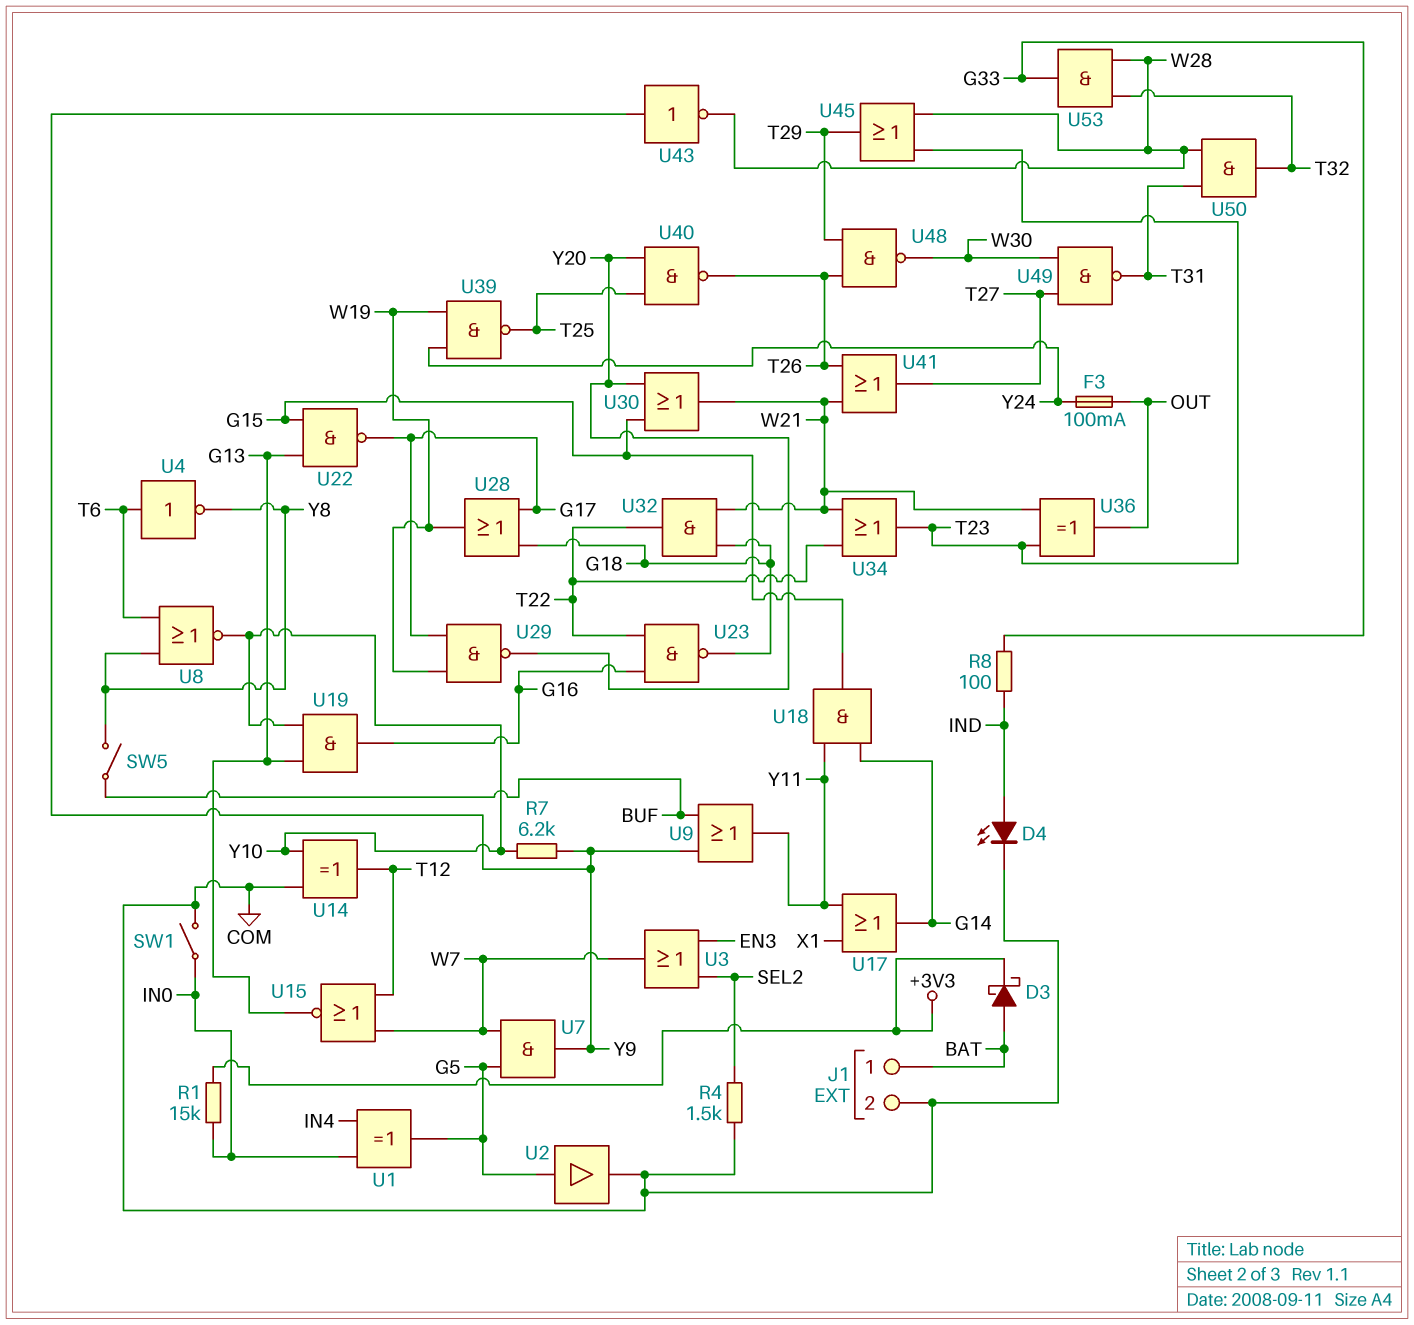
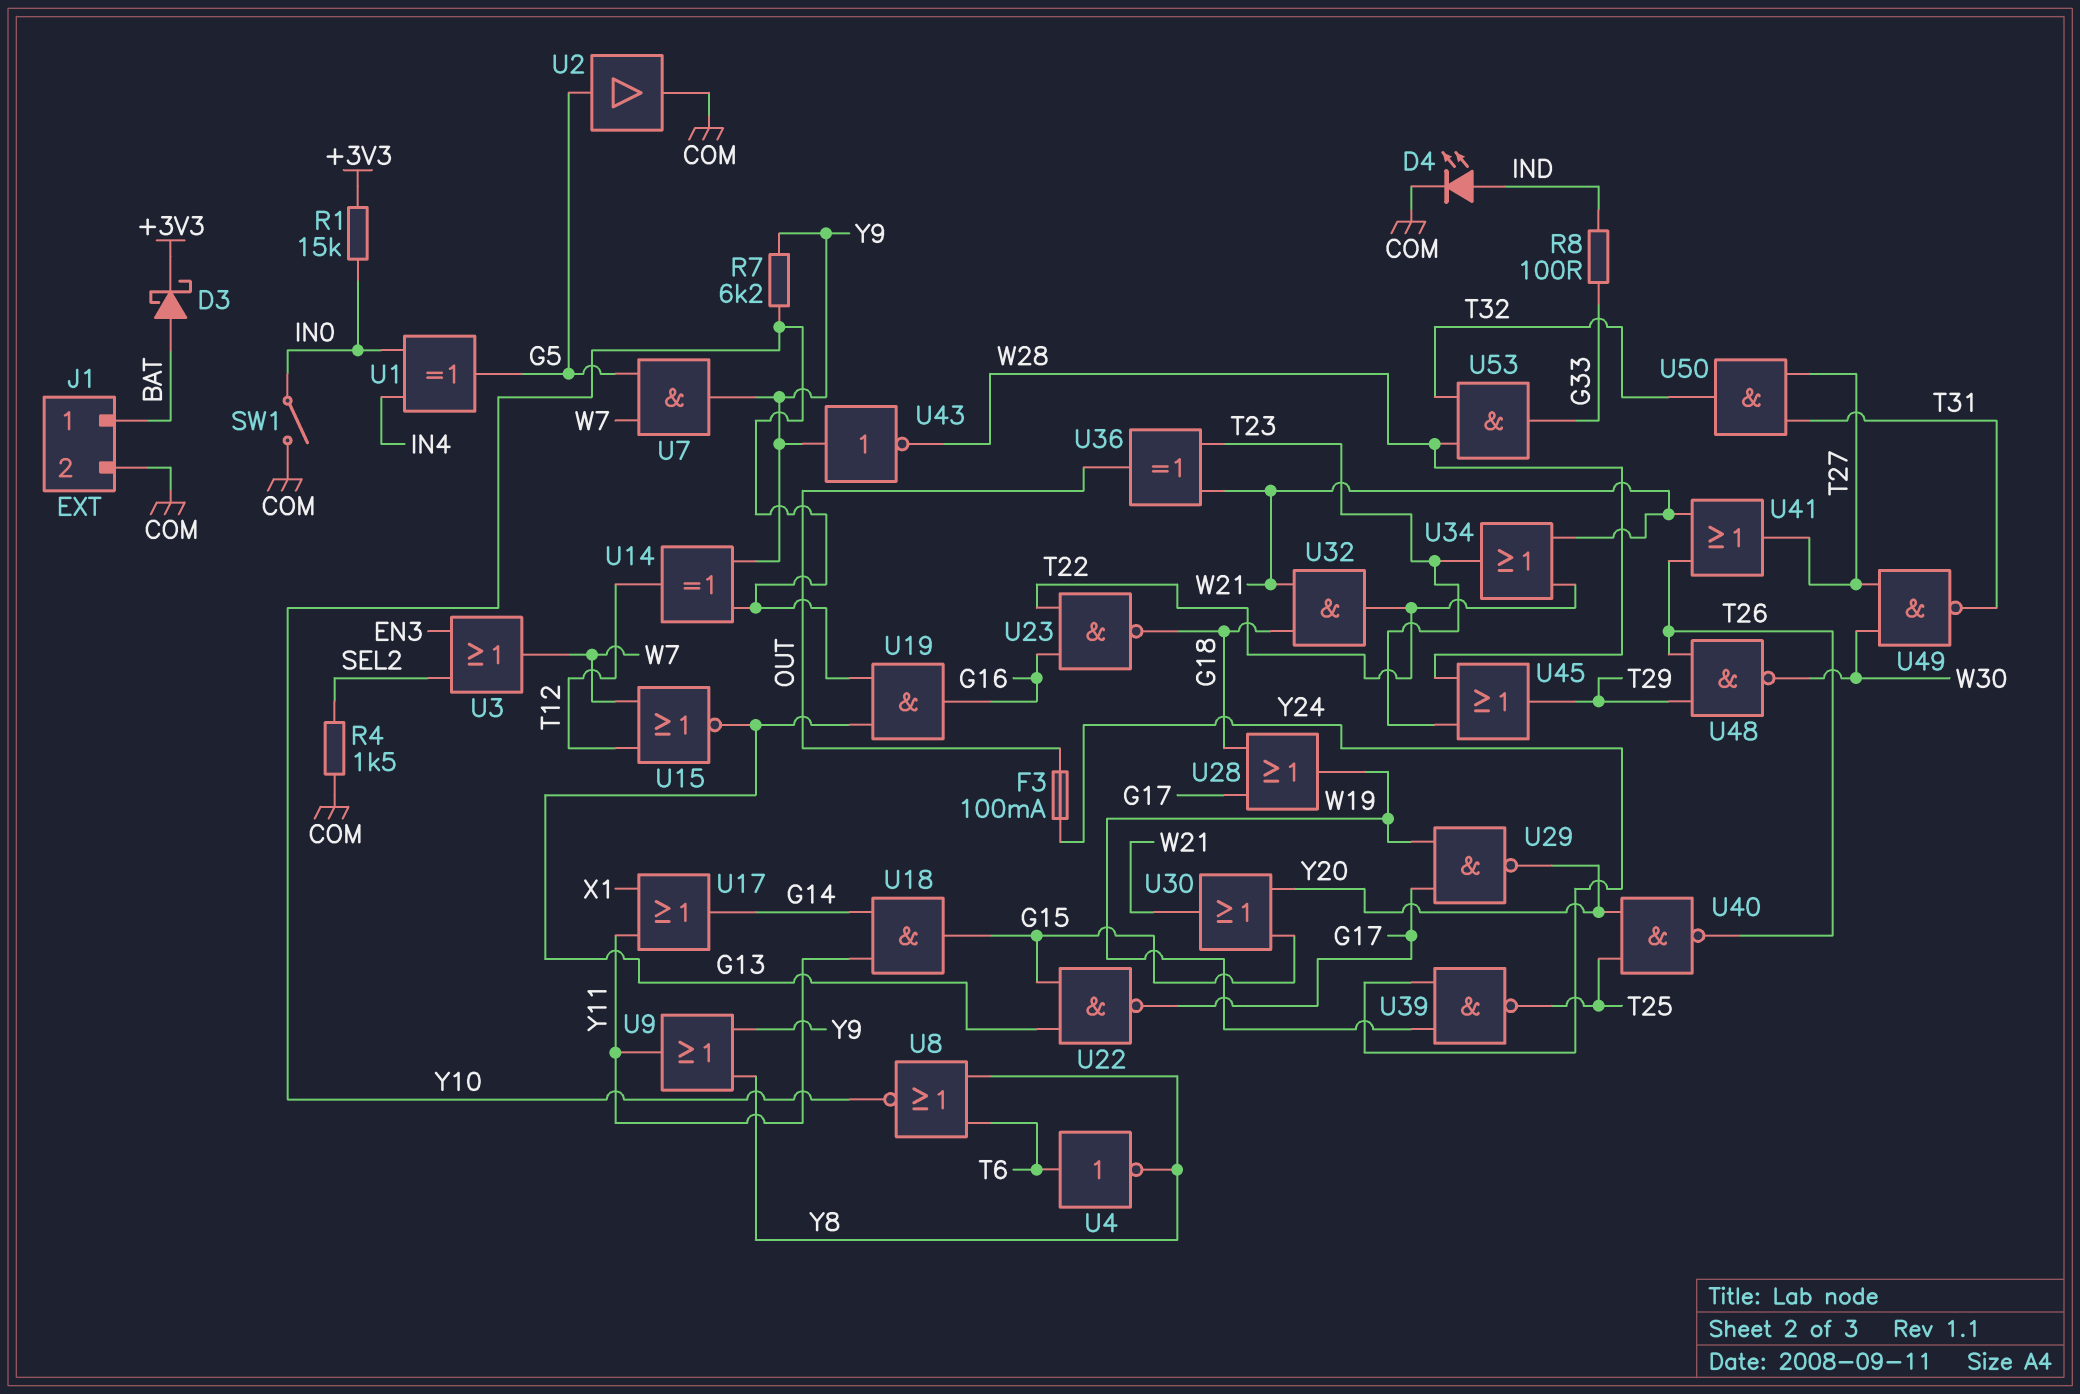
SW5: switch (BUF, Y8) -> none
U9: OR (in BUF, in Y9, out Y11) -> OR (in Y8, in Y9, out Y11)
U14: XOR (in COM, in Y10, out T12) -> XOR (in Y9, in Y10, out T12)
U50: AND (in T31, in W28, out T32) -> AND (in T27, in T31, out T32)

